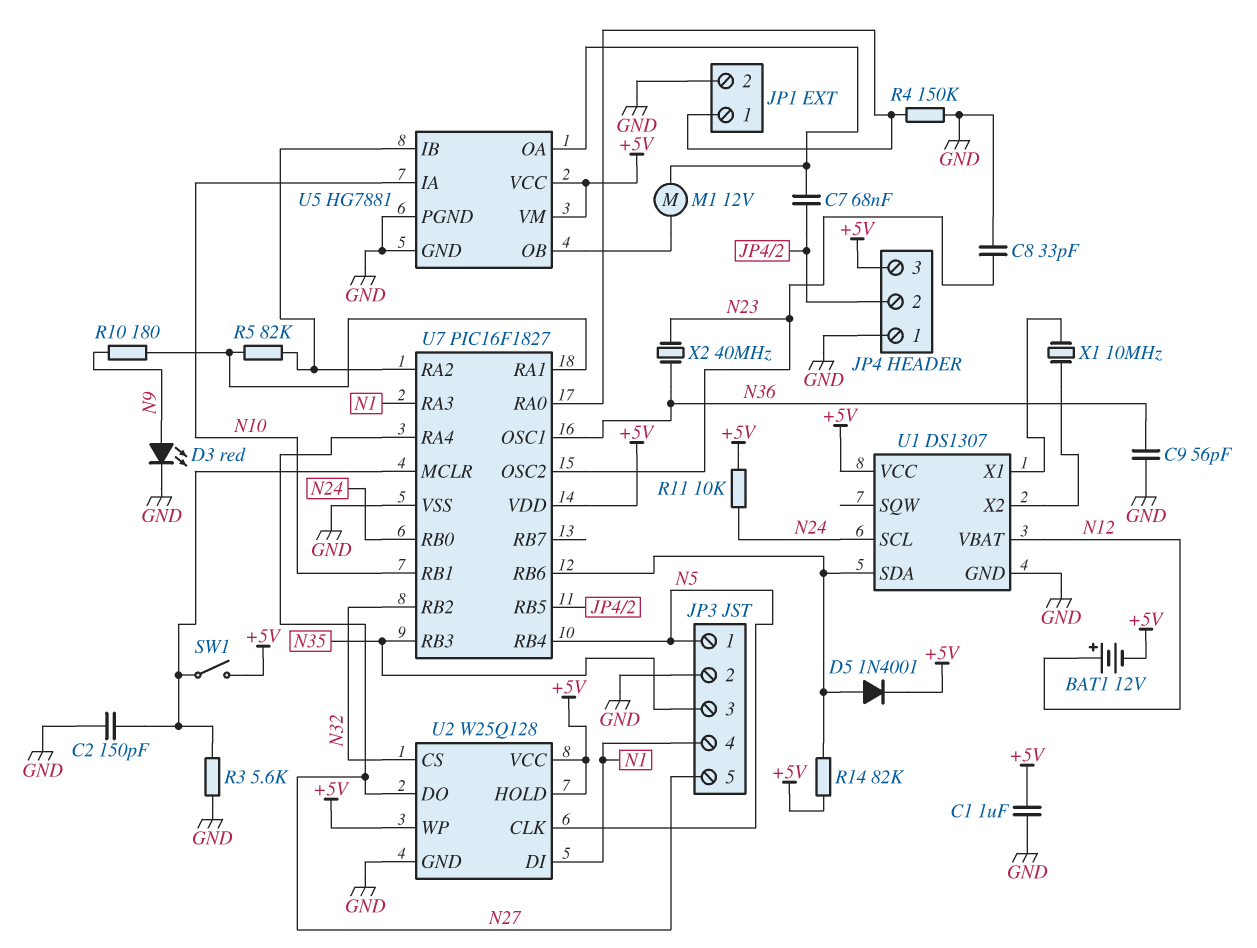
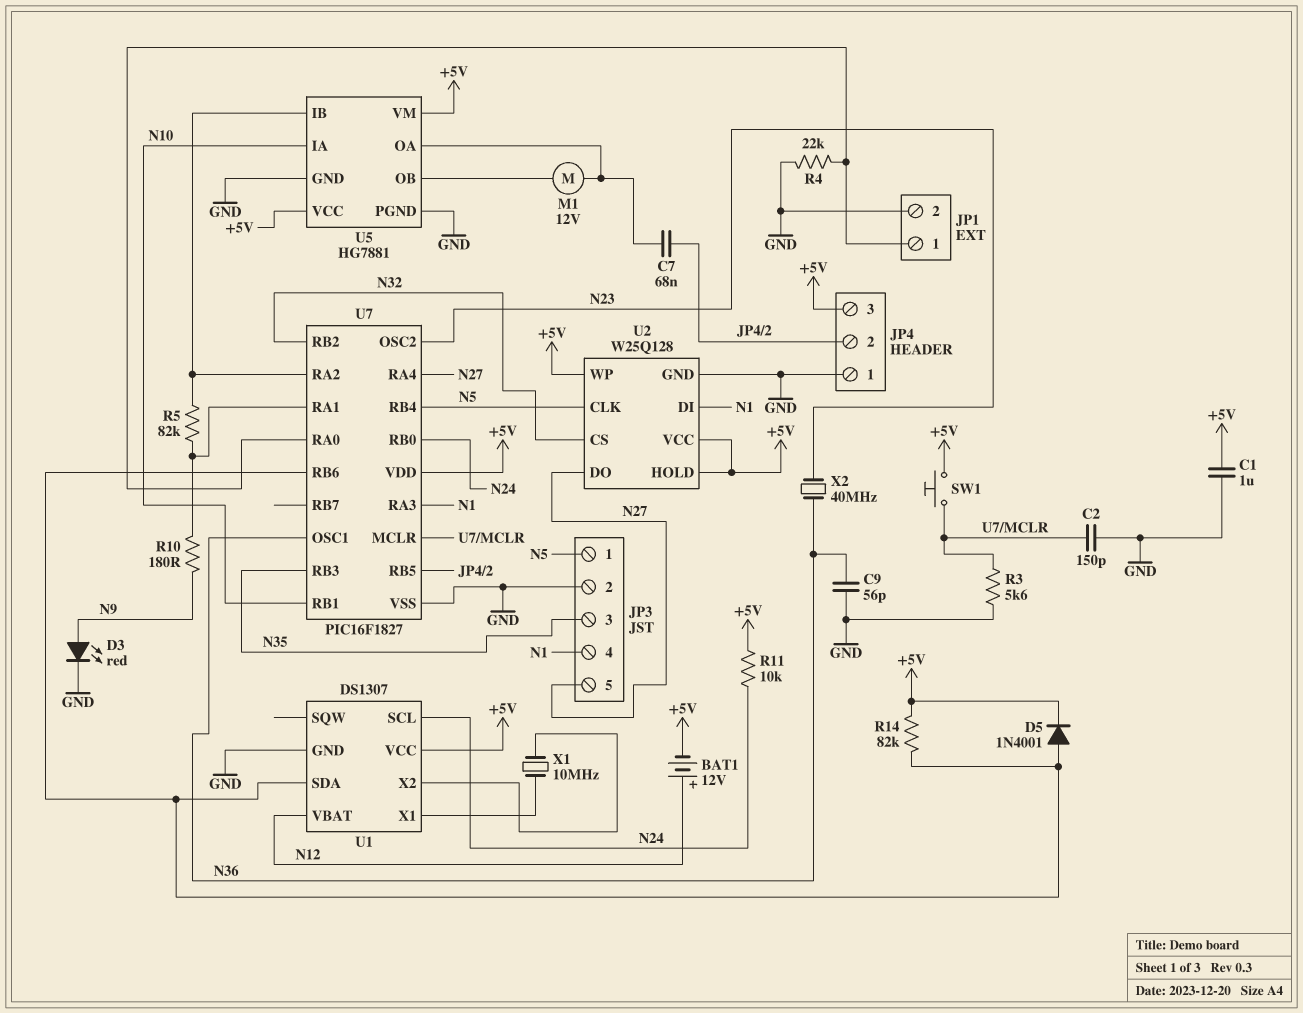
C8: 33pF (GND, N23) -> none
R4: 150k (GND, JP1/1) -> 22k (GND, JP1/1)
SW1: switch (+5V, U7/MCLR) -> button (+5V, U7/MCLR)

